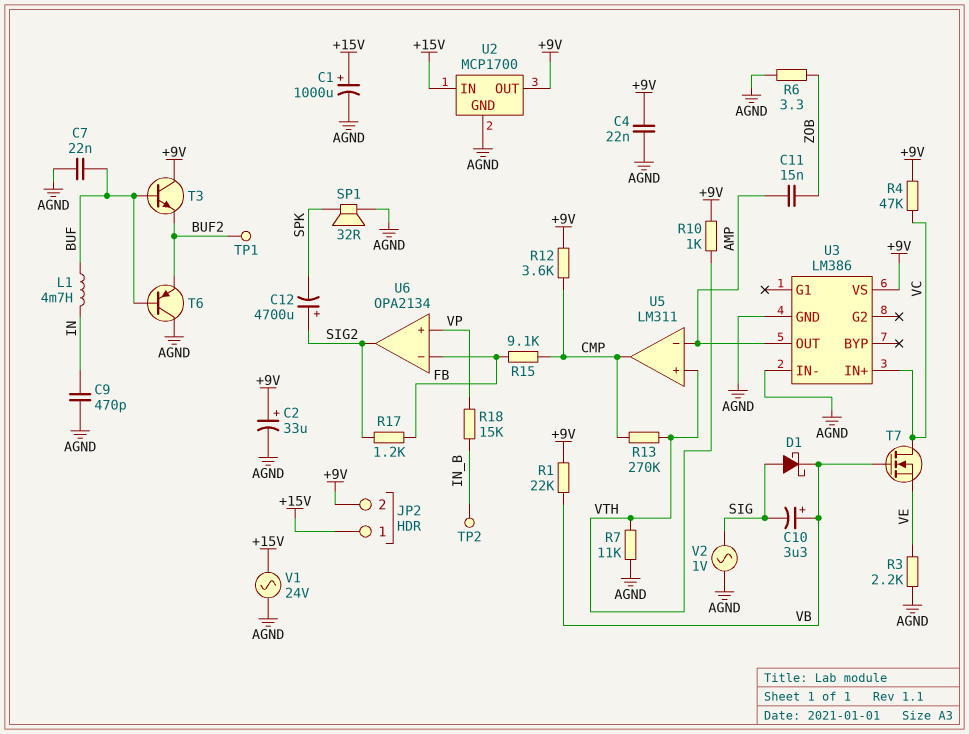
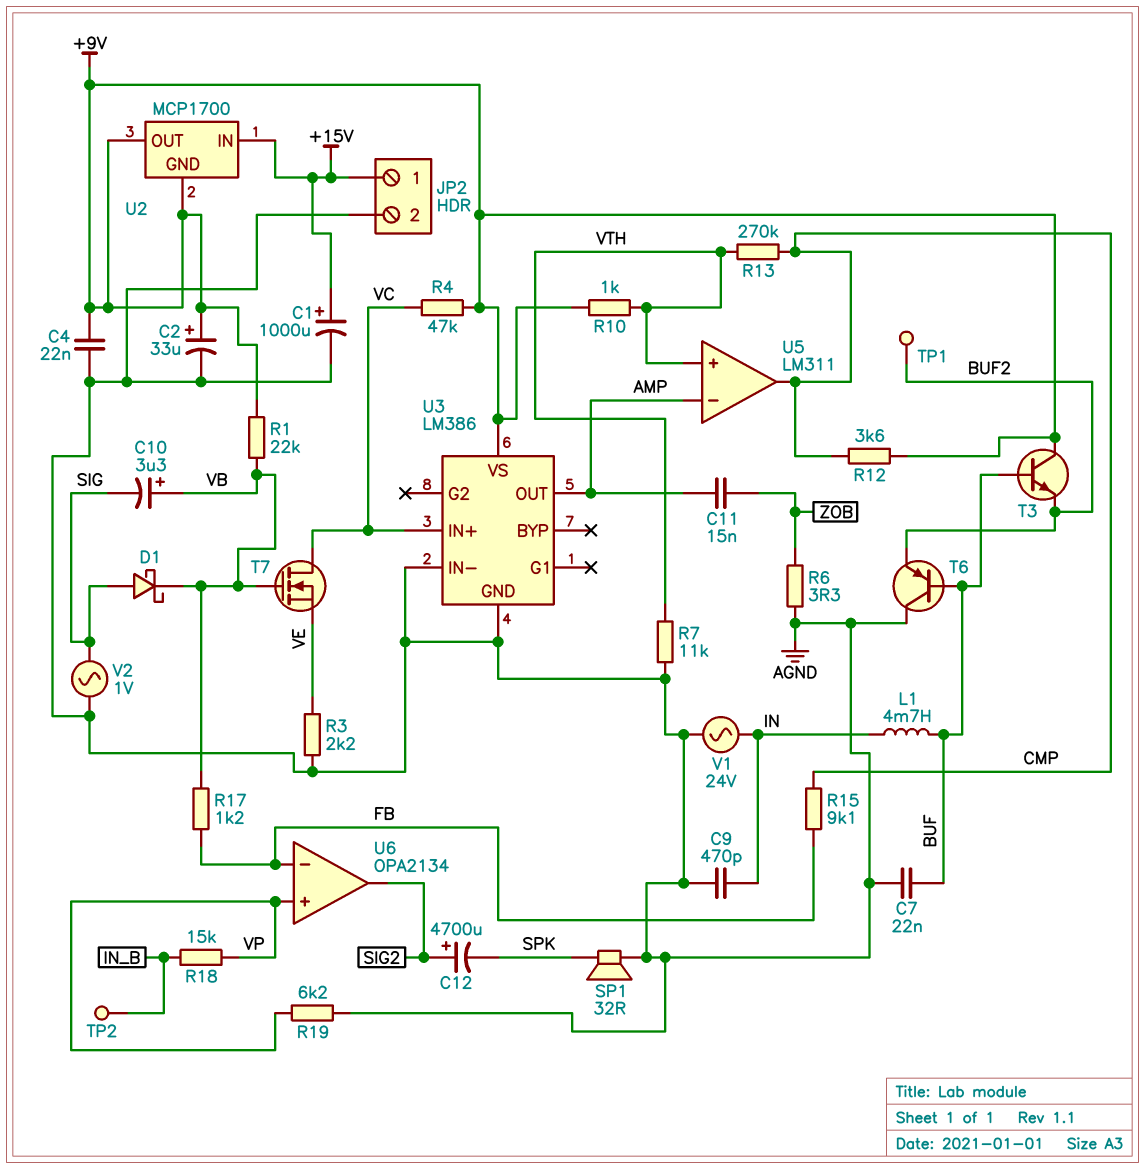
JP2 pin 2: +9V -> AGND
R17: 1.2k (FB, SIG2) -> 1.2k (FB, VB)
R19: none -> 6.2k (AGND, VP)
U2 pin GND: AGND -> +9V
V1: AC 24V (+15V, AGND) -> AC 24V (AGND, IN)

